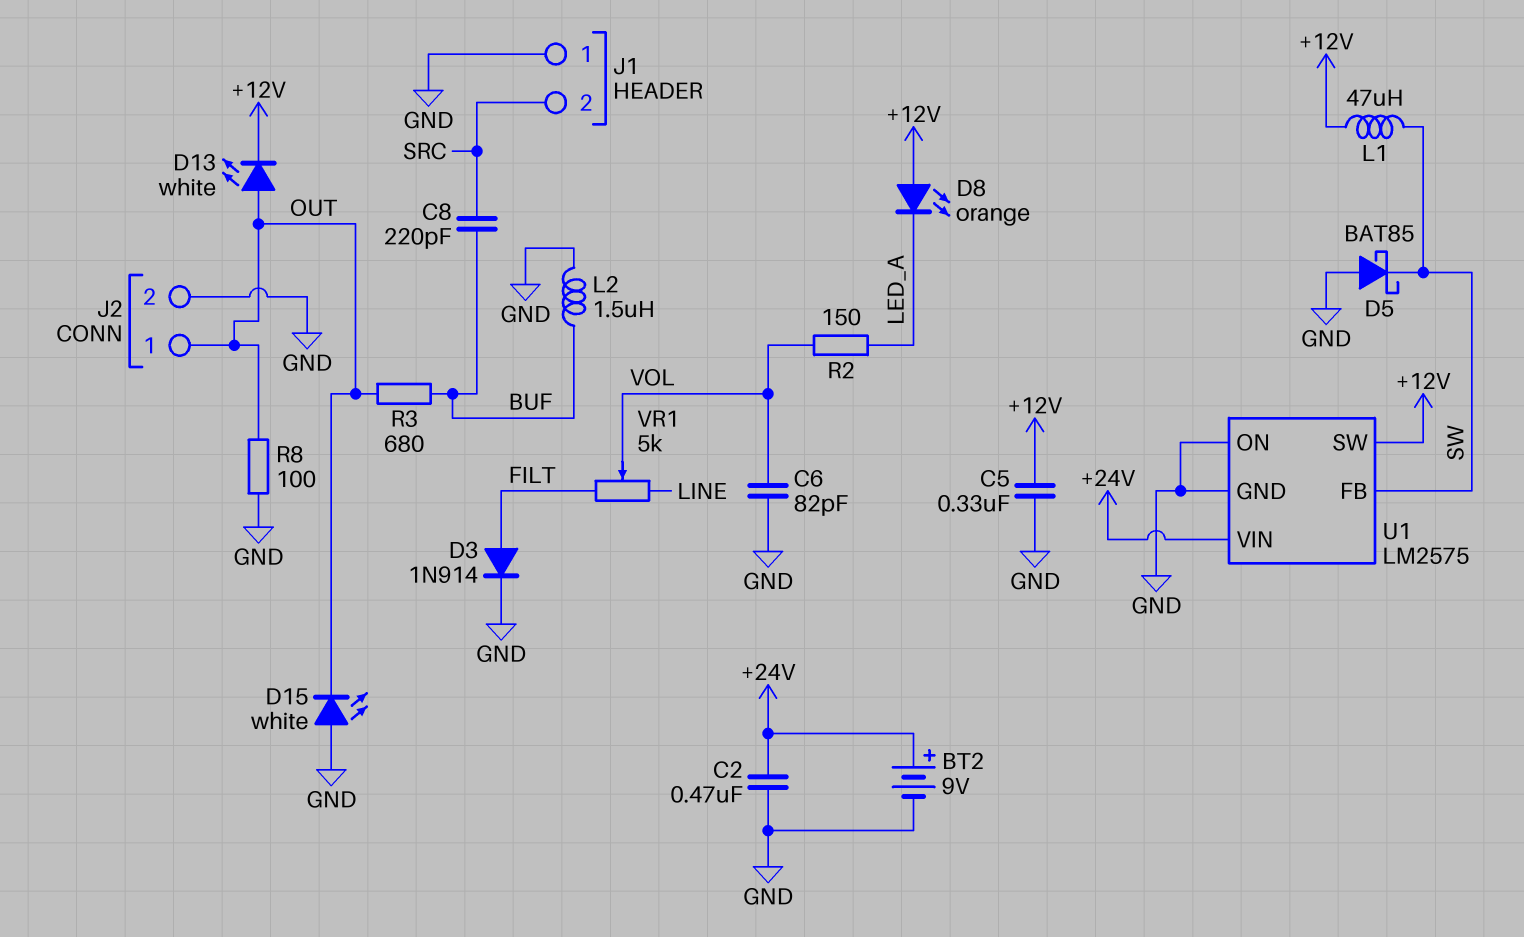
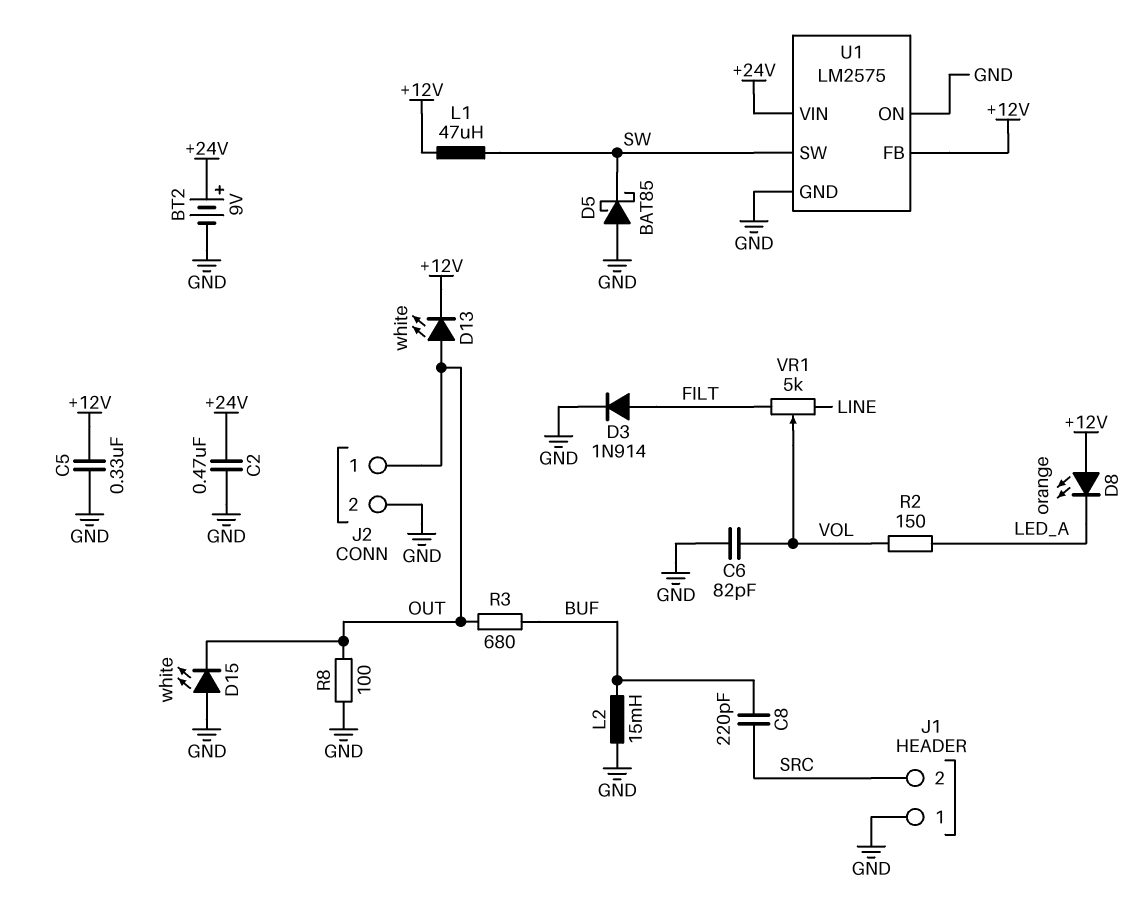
L2: 1.5uH (BUF, GND) -> 15mH (BUF, GND)
U1 pin FB: SW -> +12V
U1 pin SW: +12V -> SW

